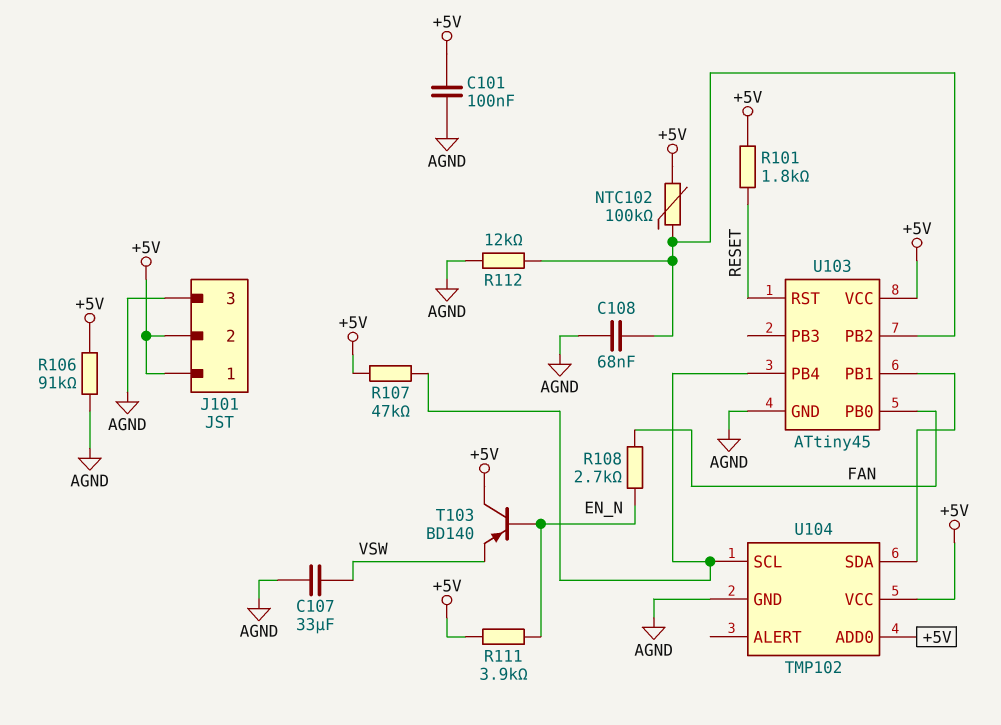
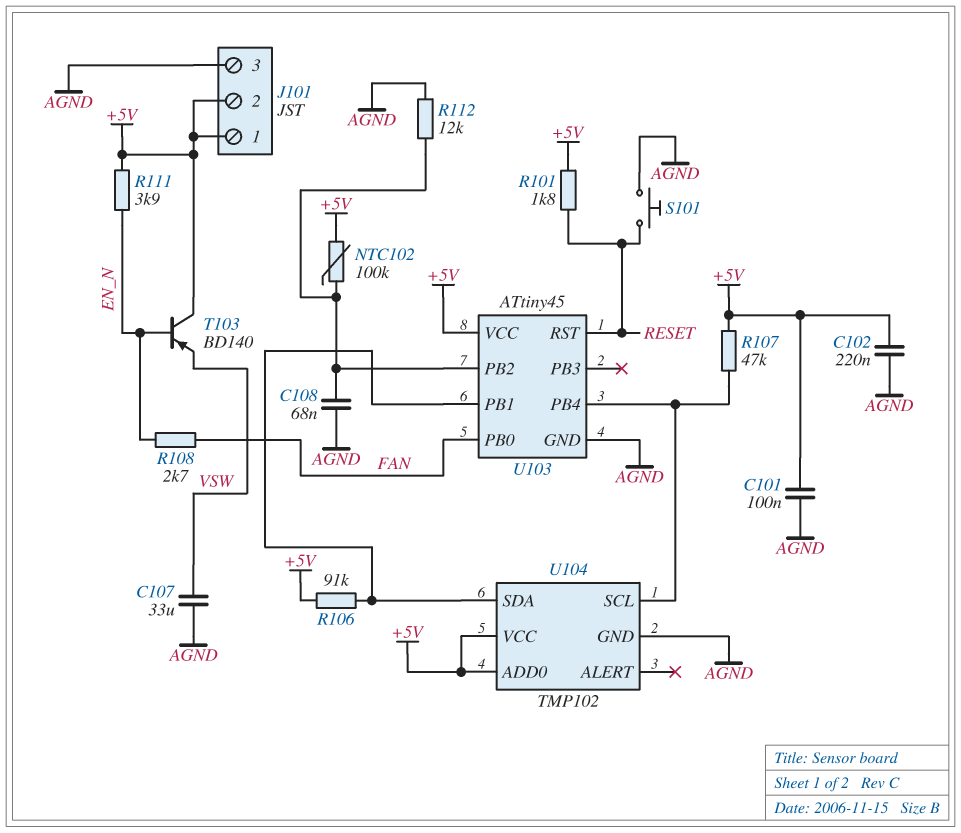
C102: none -> 220nF (+5V, AGND)
R106: 91k (+5V, AGND) -> 91k (+5V, U103/PB1)
S101: none -> button (AGND, RESET)

